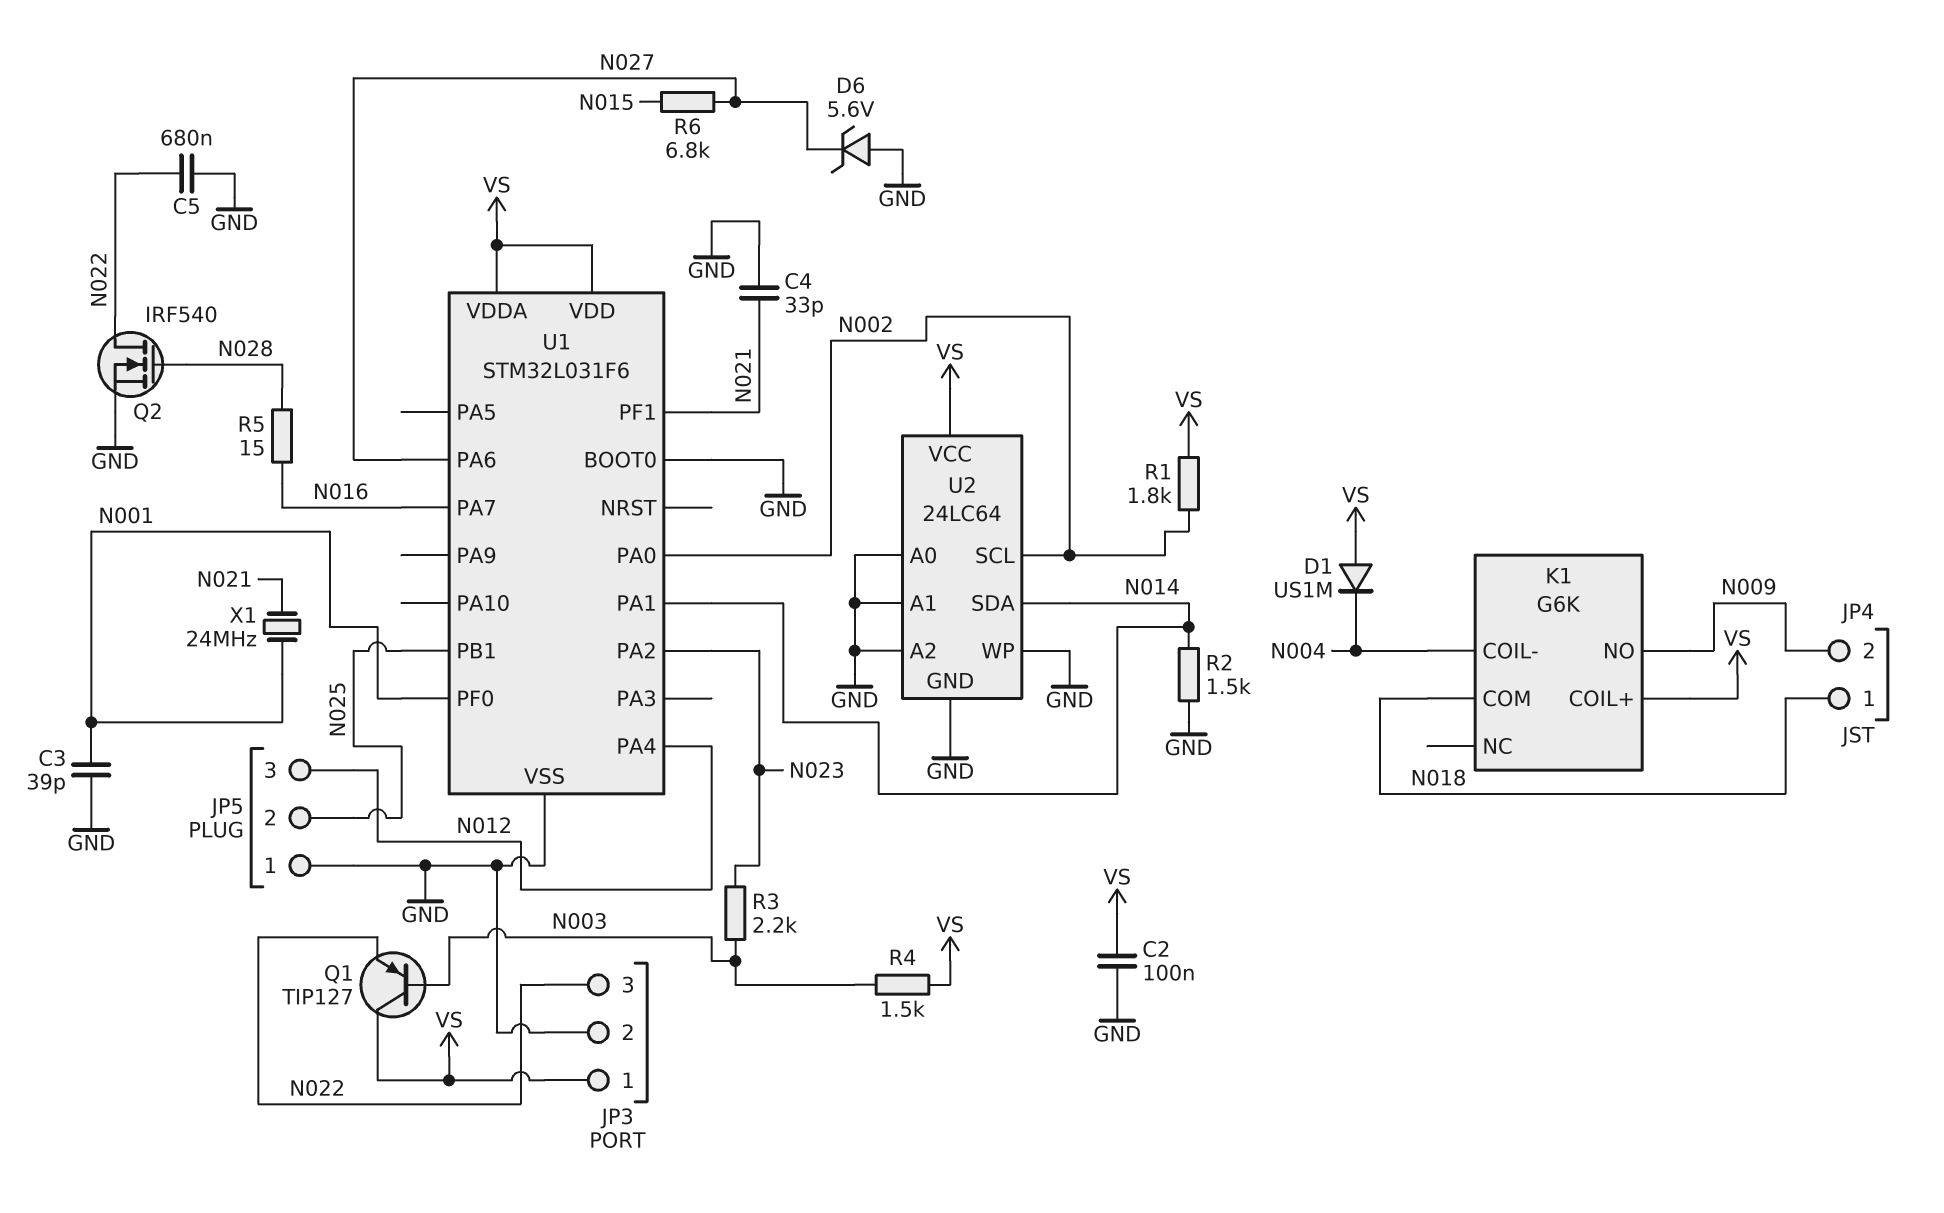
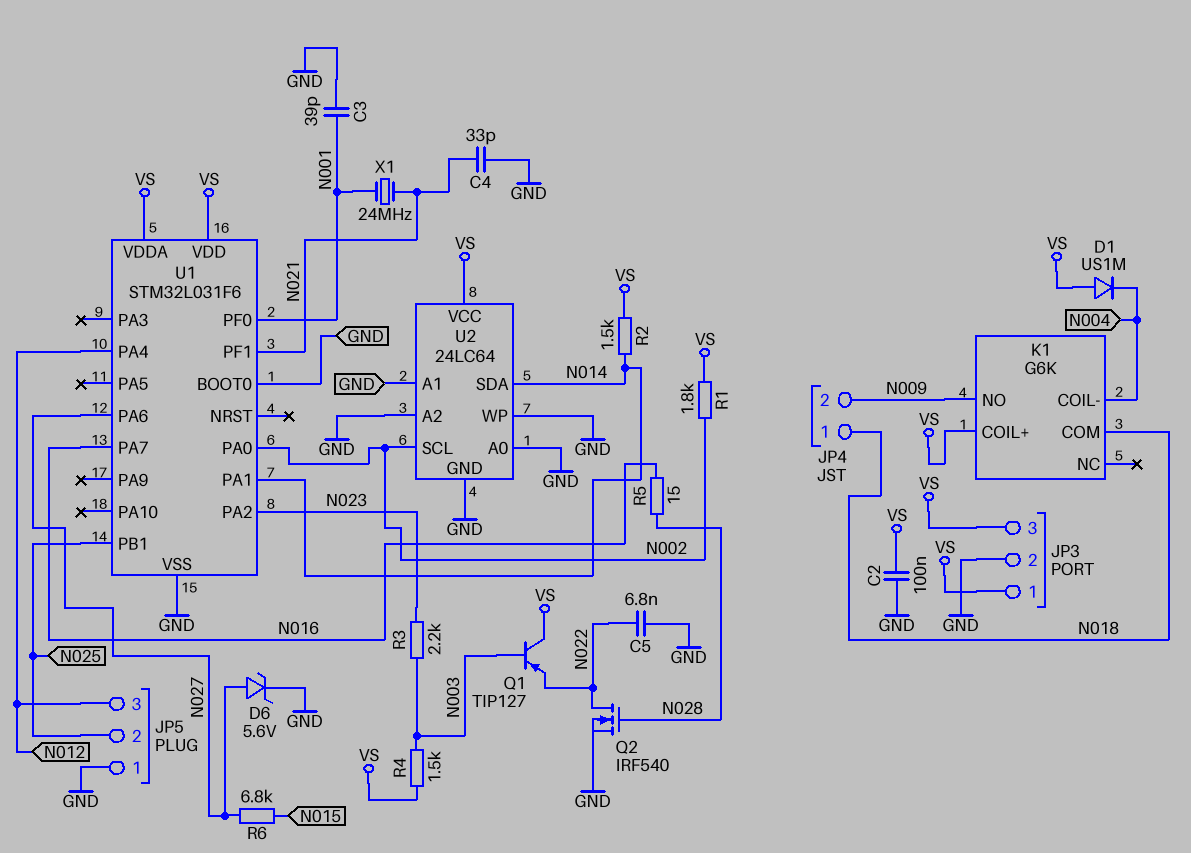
C5: 680nF (GND, N022) -> 6.8nF (GND, N022)
D6: zener 5.6V (A GND, K N027) -> zener 5.6V (A N027, K GND)
JP3 pin 3: N022 -> VS
R2: 1.5k (GND, N014) -> 1.5k (N014, VS)

